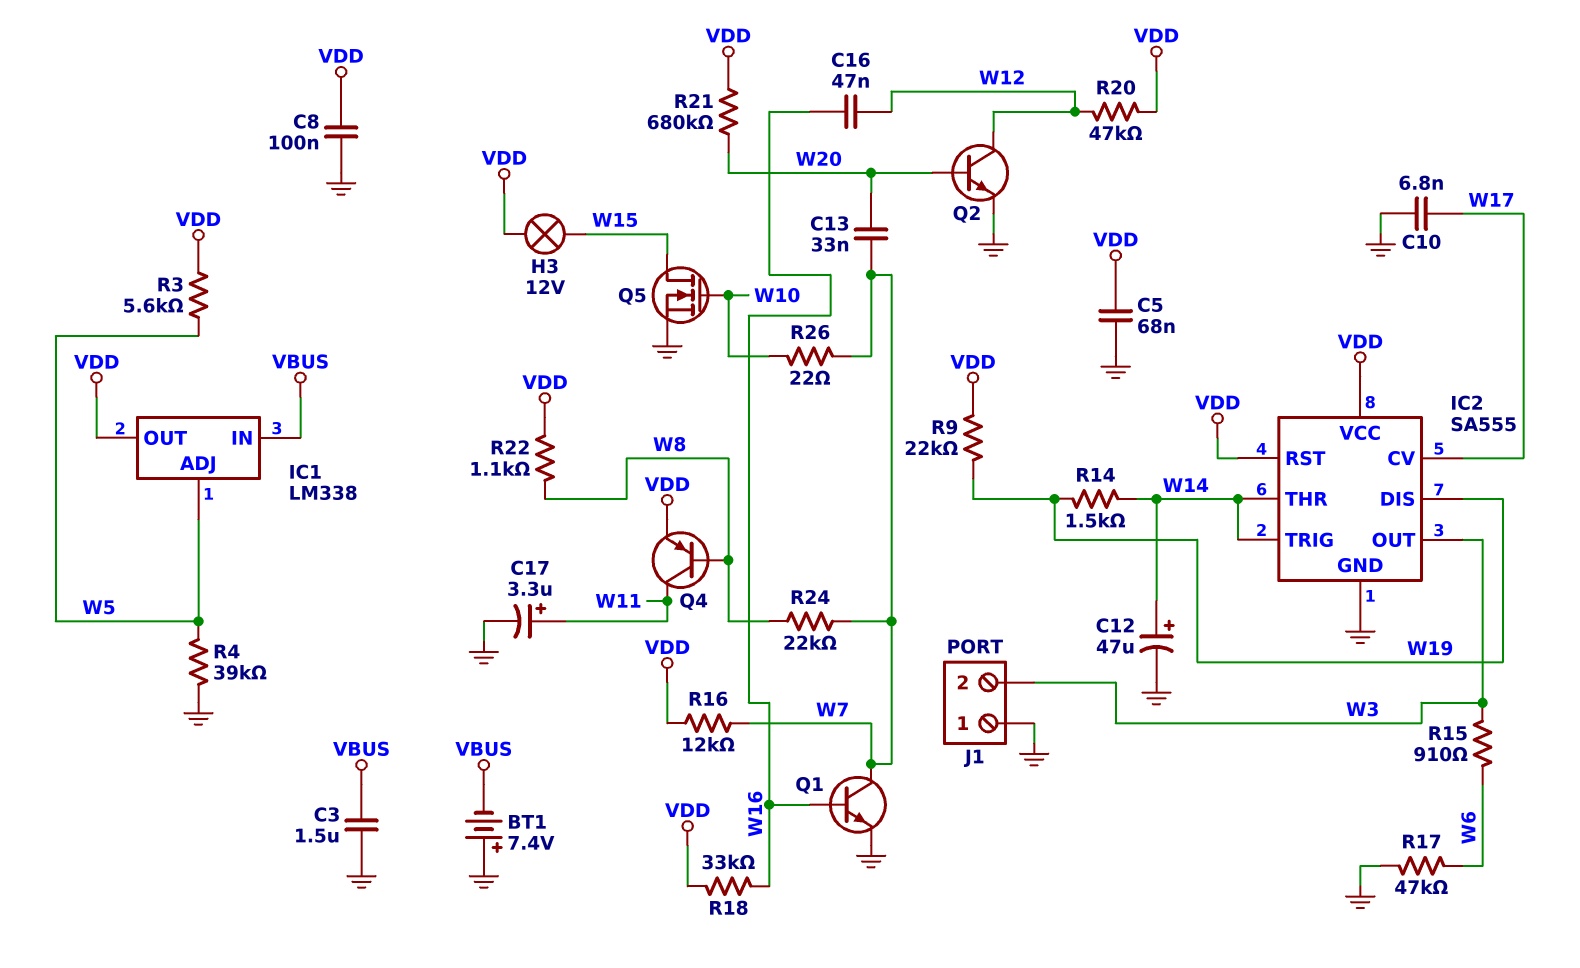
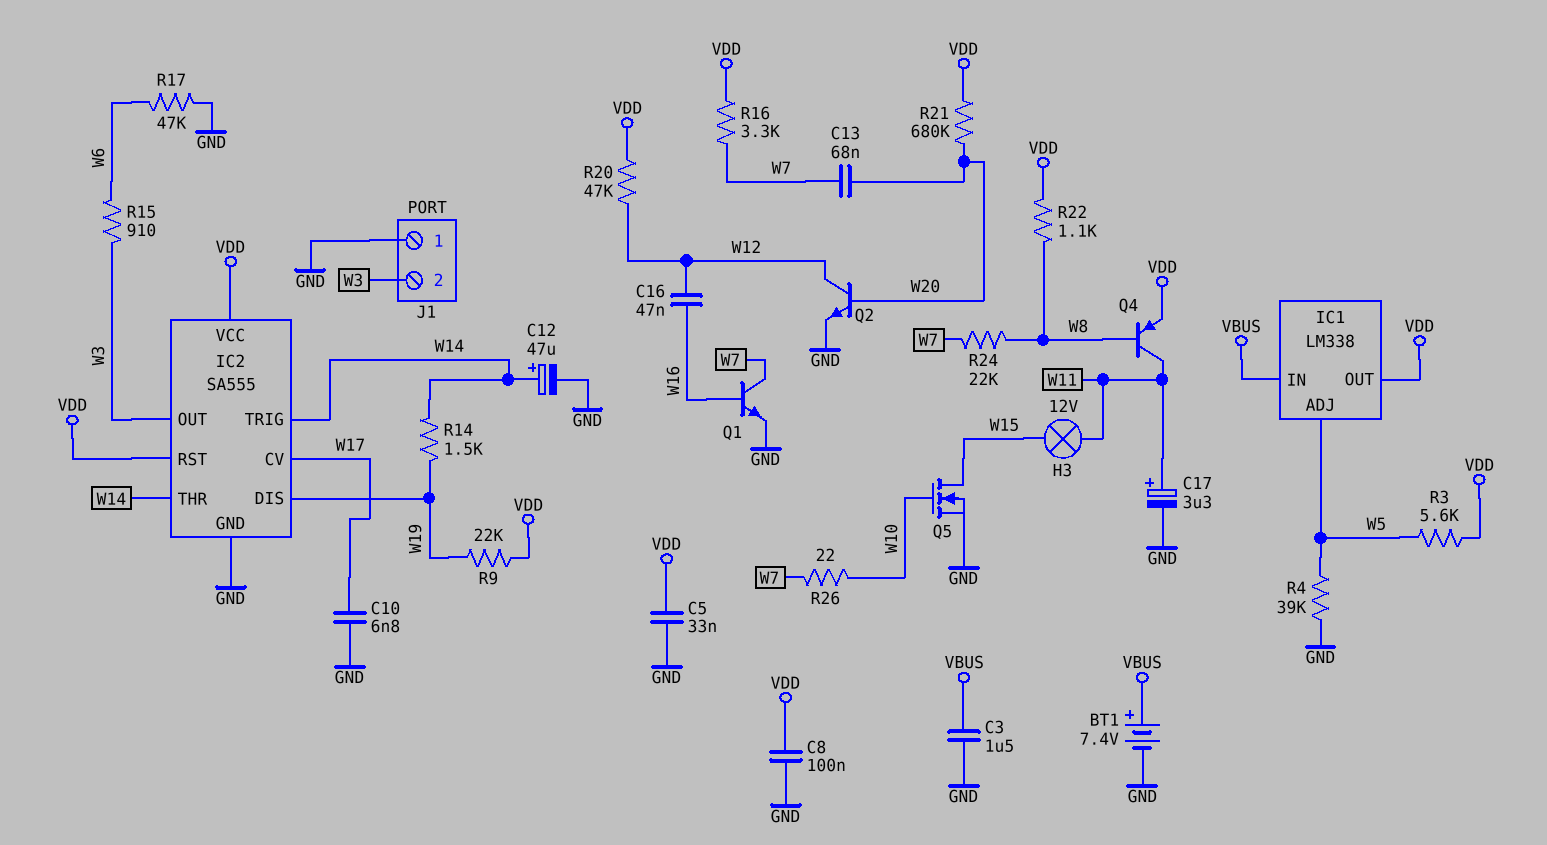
BT1: 7.4V (plus GND, minus VBUS) -> 7.4V (plus VBUS, minus GND)
C5: 68nF (GND, VDD) -> 33nF (GND, VDD)
C13: 33nF (W7, W20) -> 68nF (W7, W20)
H3: lamp 12V (VDD, W15) -> lamp 12V (W11, W15)
R16: 12k (VDD, W7) -> 3.3k (VDD, W7)
R18: 33k (VDD, W16) -> none

